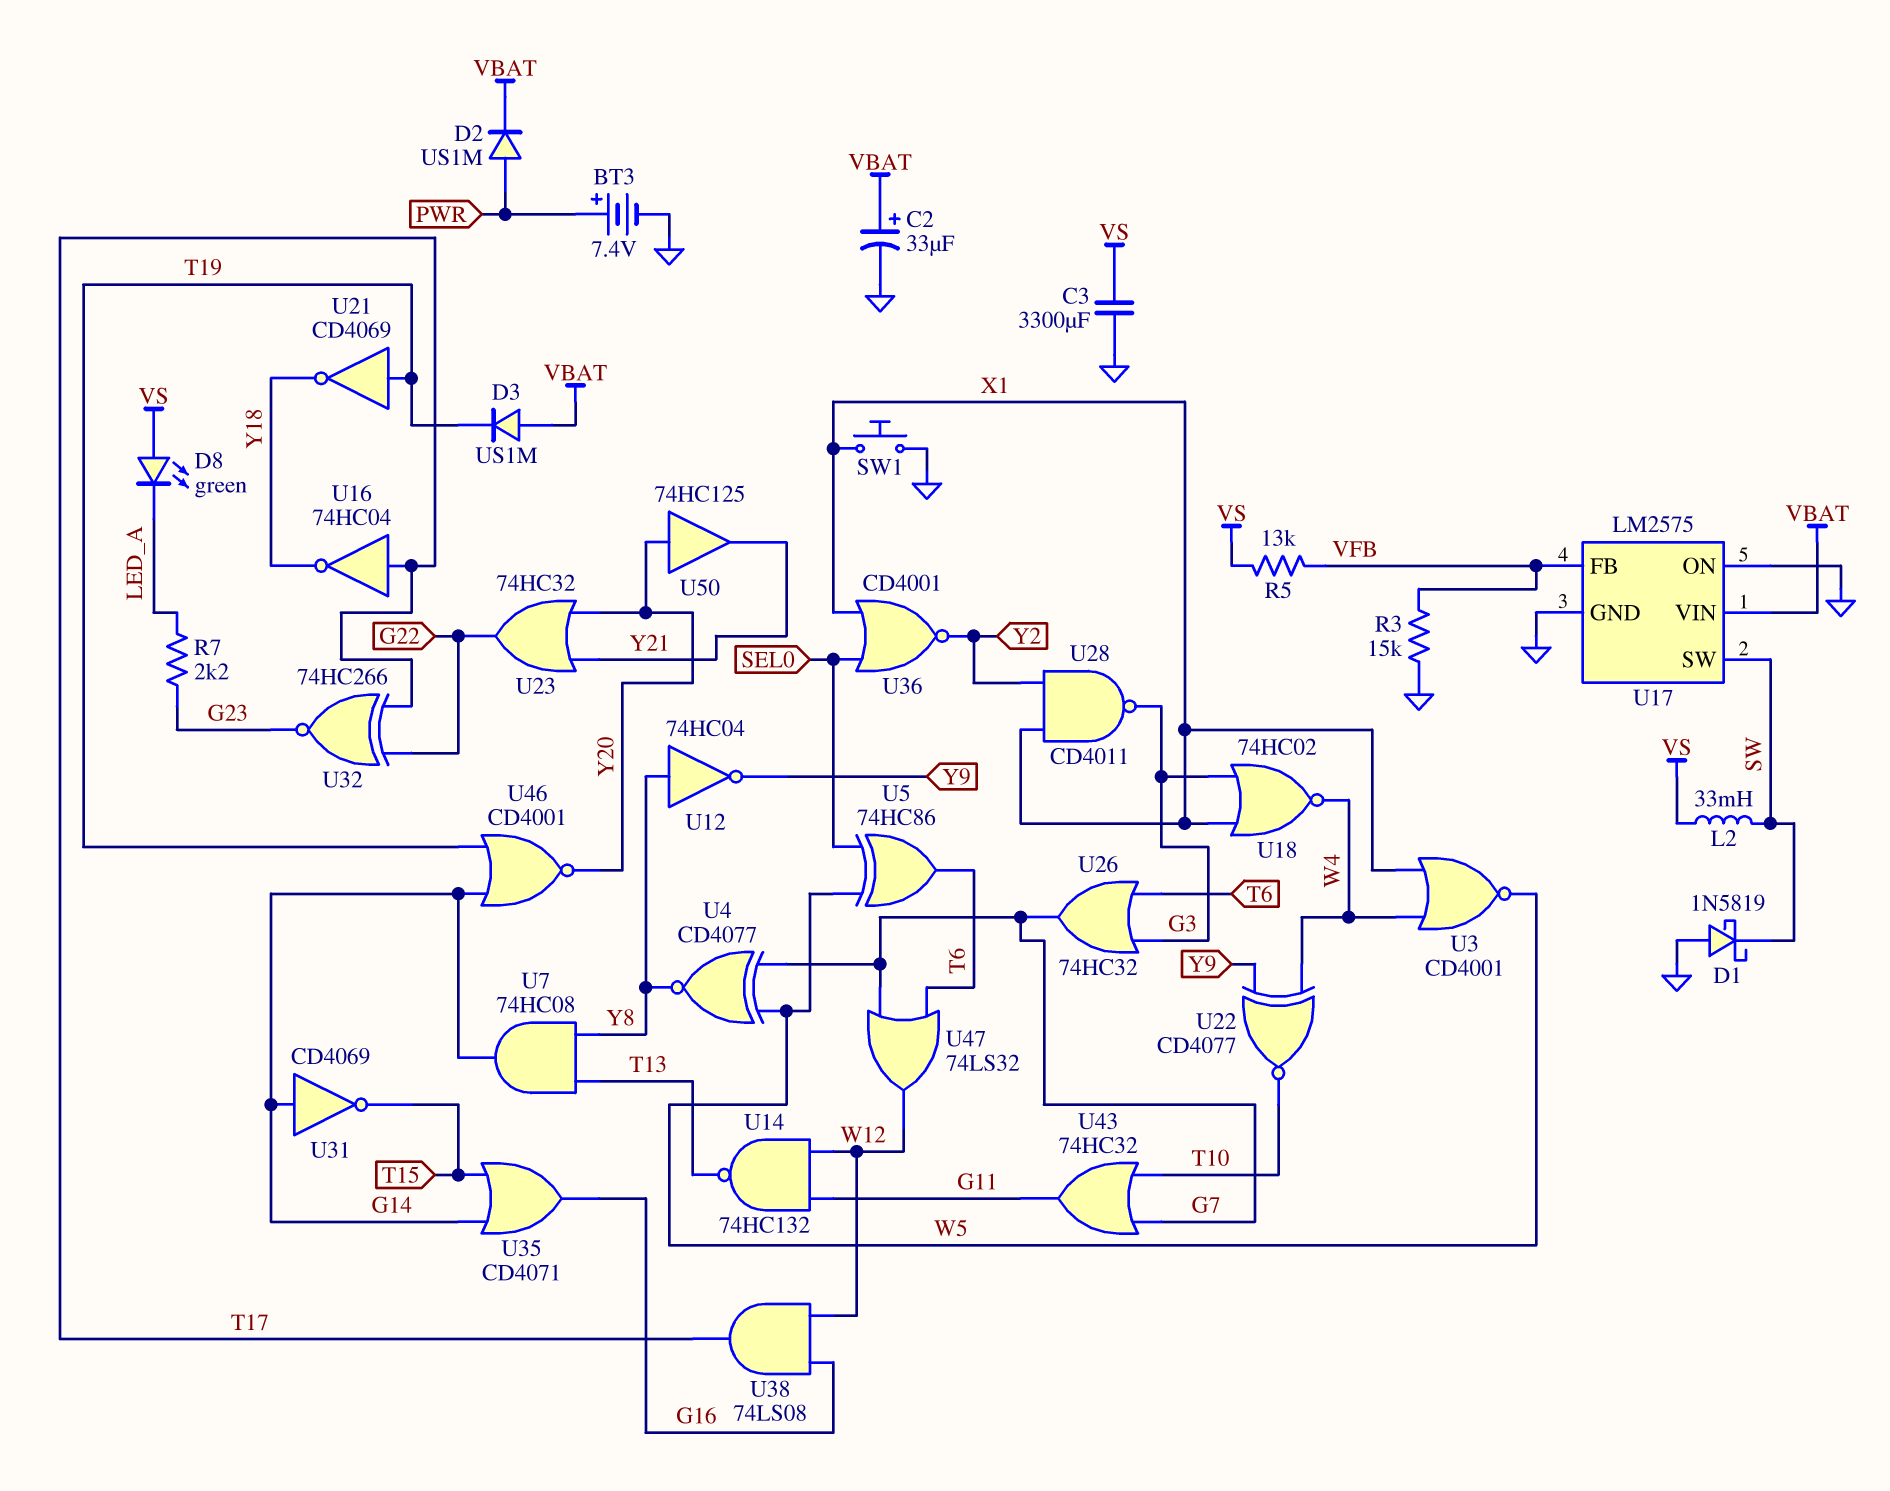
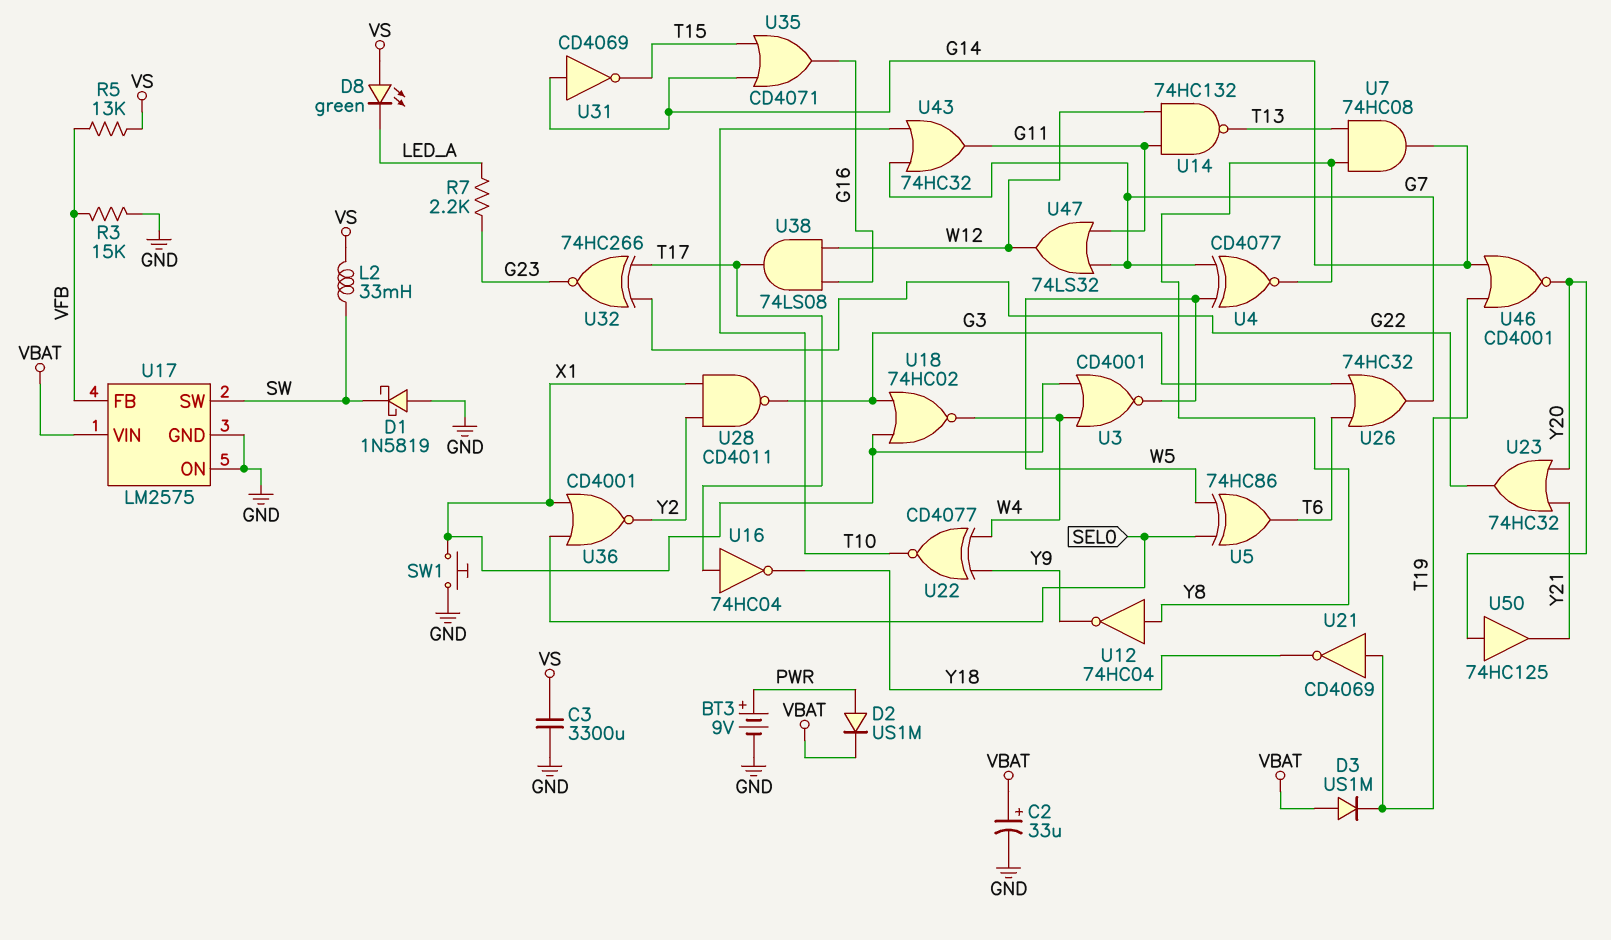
BT3: 7.4V (plus PWR, minus GND) -> 9V (plus PWR, minus GND)
U47: OR 74LS32 (in G7, in T6, out W12) -> OR 74LS32 (in G7, in G11, out W12)

